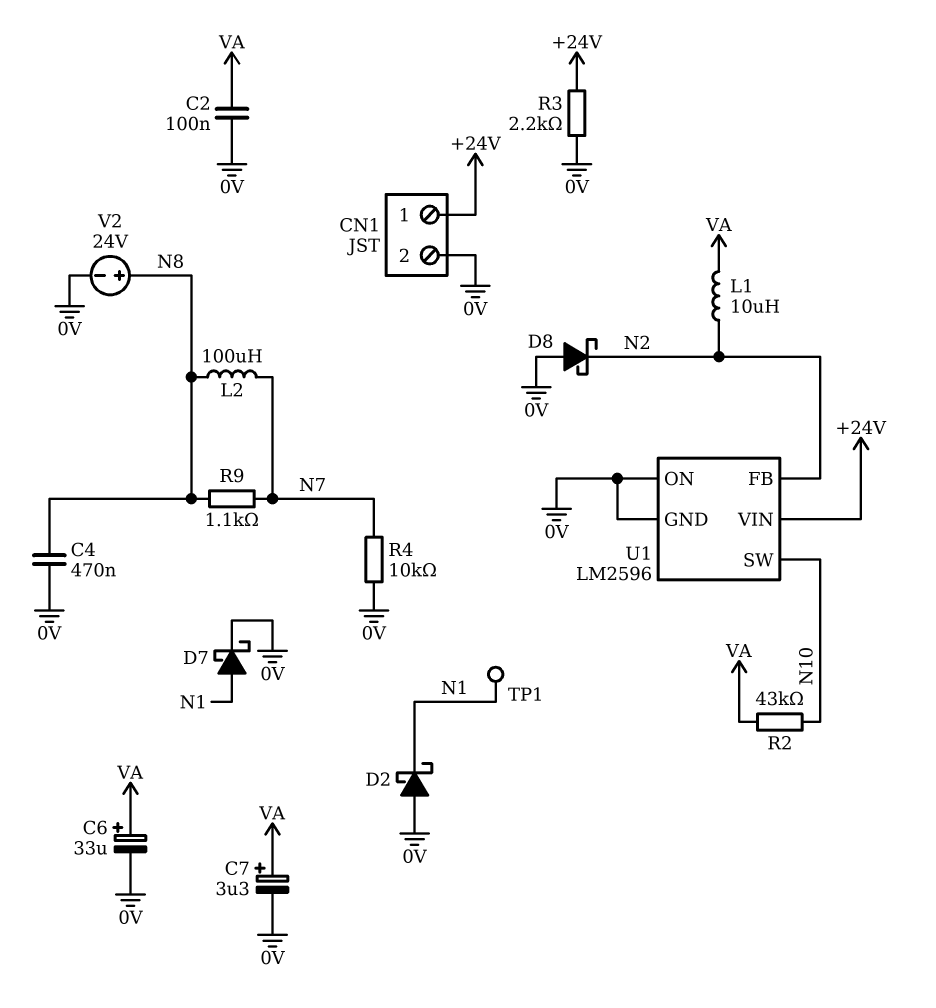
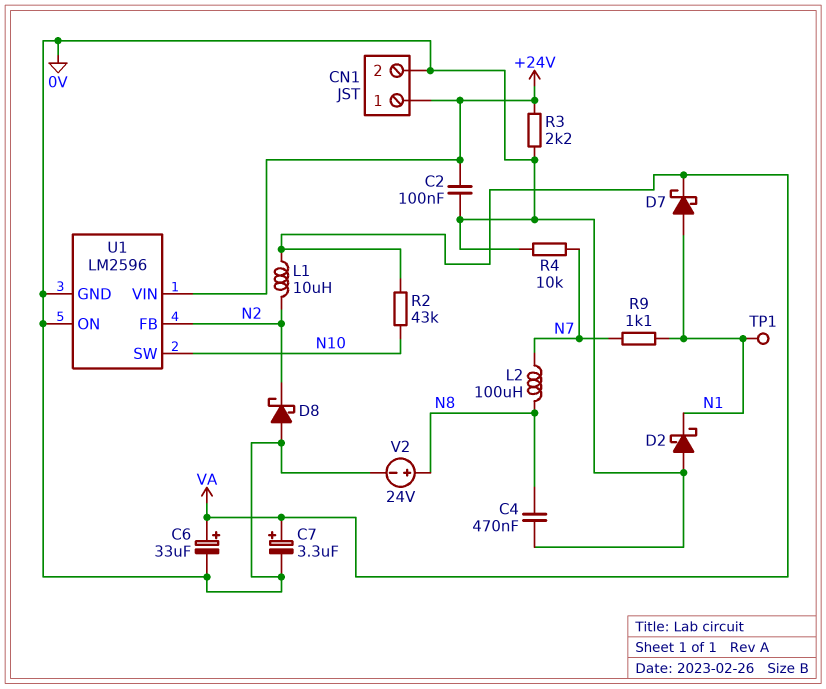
C2: 100nF (0V, VA) -> 100nF (+24V, 0V)
D7: schottky (A N1, K 0V) -> schottky (A N1, K VA)
R9: 1.1k (N7, N8) -> 1.1k (N1, N7)

